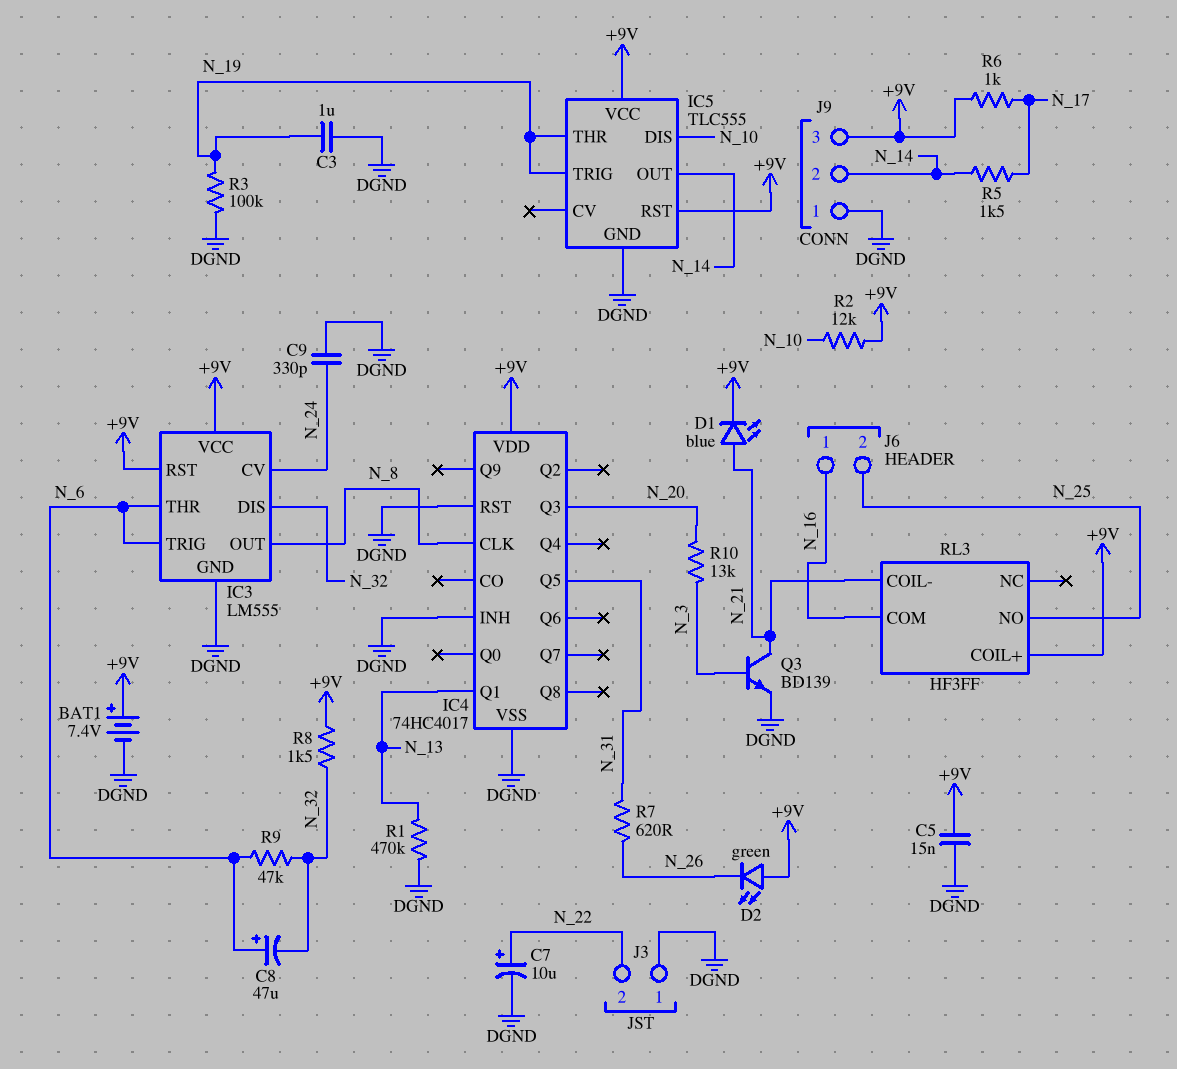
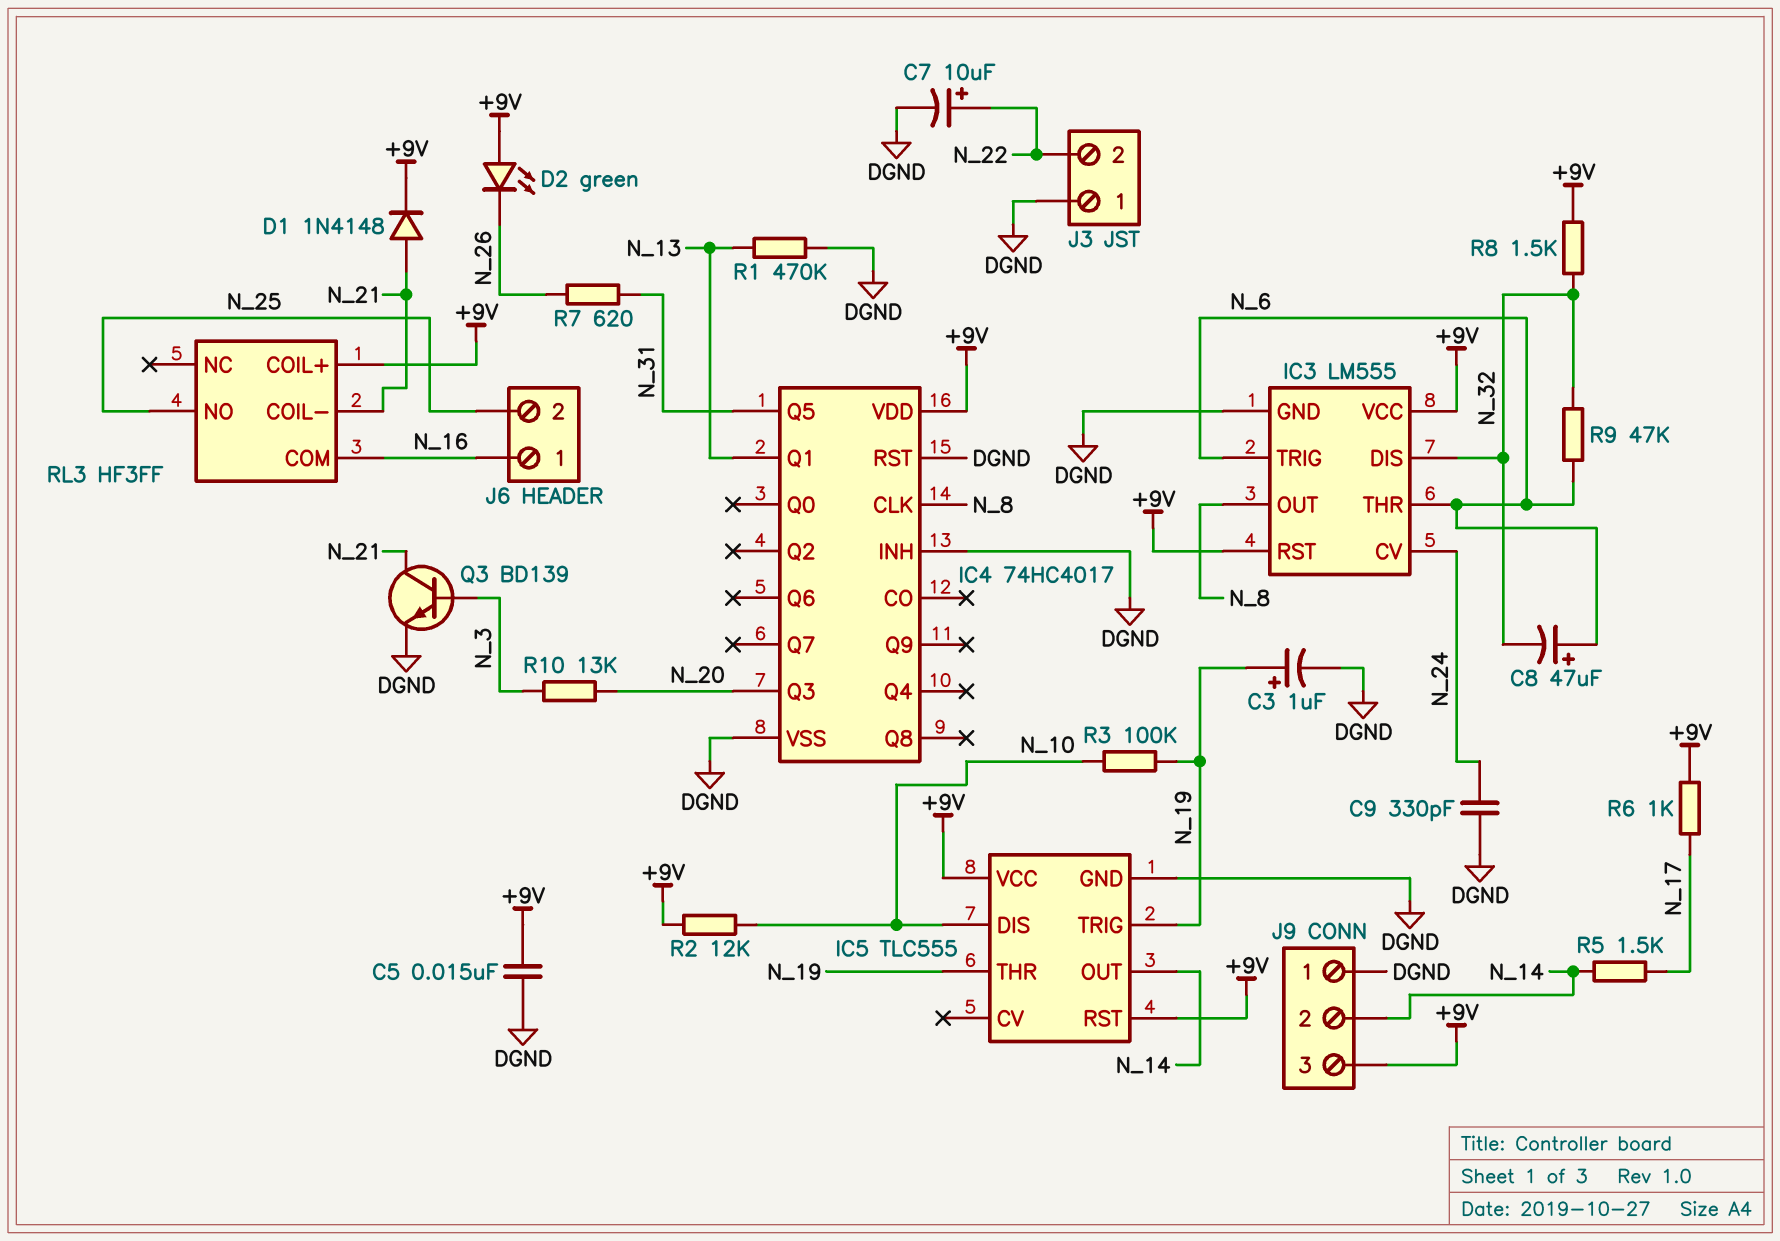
BAT1: 7.4V (plus +9V, minus DGND) -> none
C3: 1uF (DGND, N_19) -> 1uF (plus N_19, minus DGND)
D1: LED blue (A N_21, K +9V) -> diode 1N4148 (A N_21, K +9V)
R3: 100k (DGND, N_19) -> 100k (N_10, N_19)

